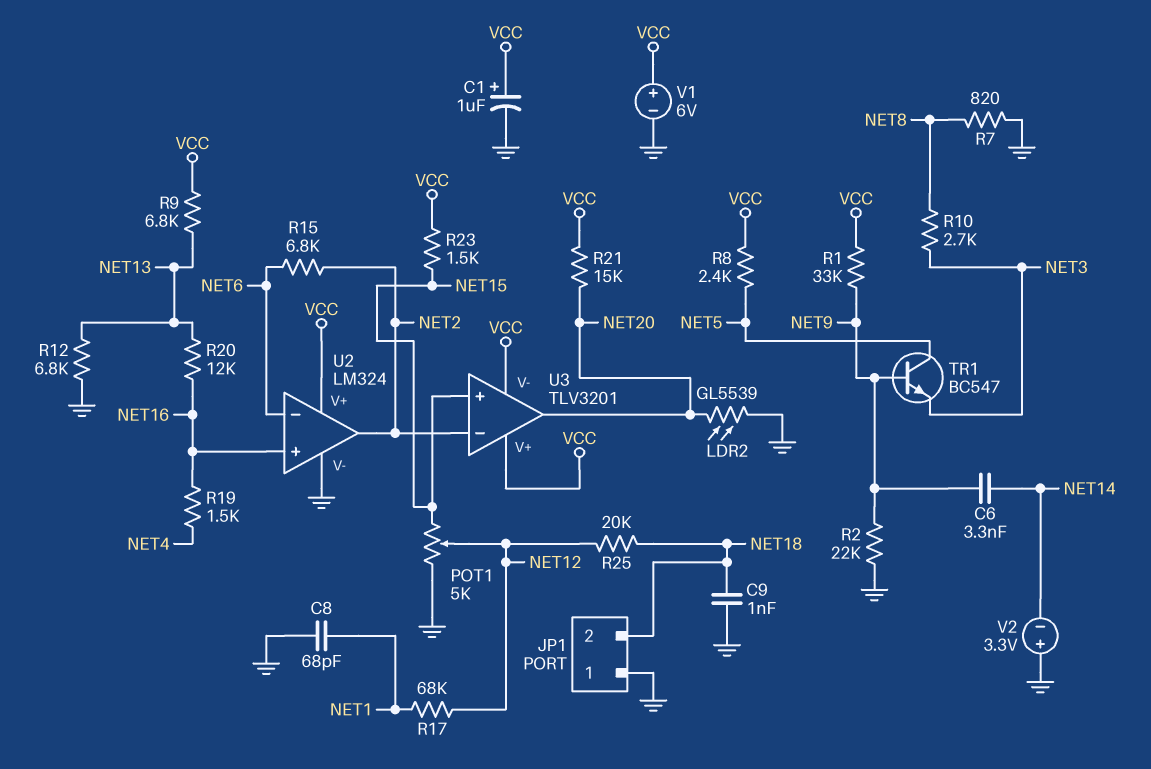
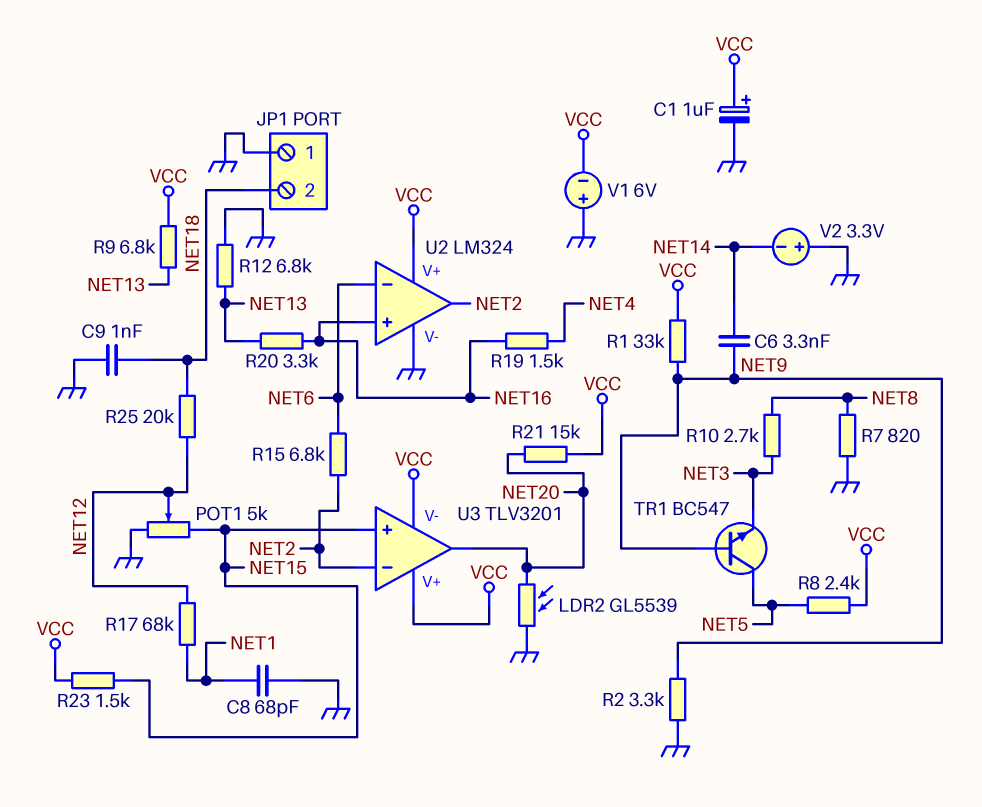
R2: 22k (GND, NET9) -> 3.3k (GND, NET9)
R20: 12k (NET13, NET16) -> 3.3k (NET13, NET16)
V1: 6V (plus VCC, minus GND) -> 6V (plus GND, minus VCC)

